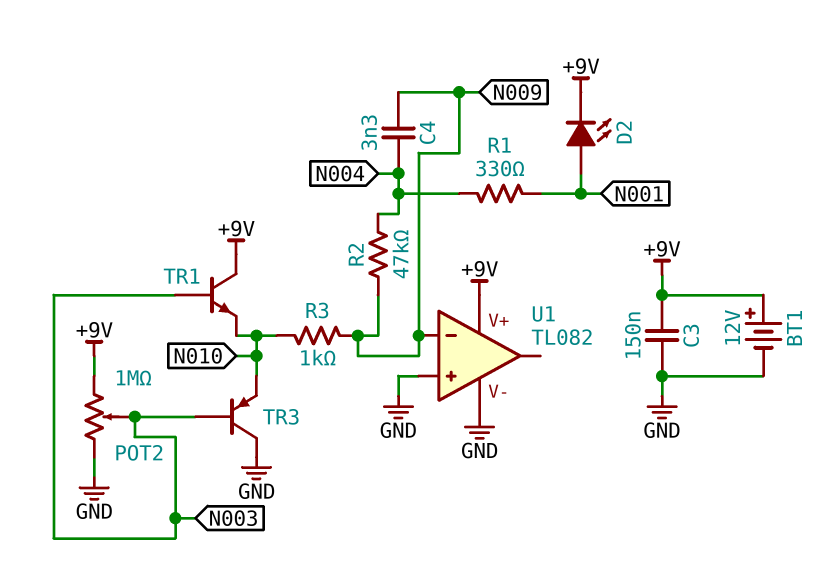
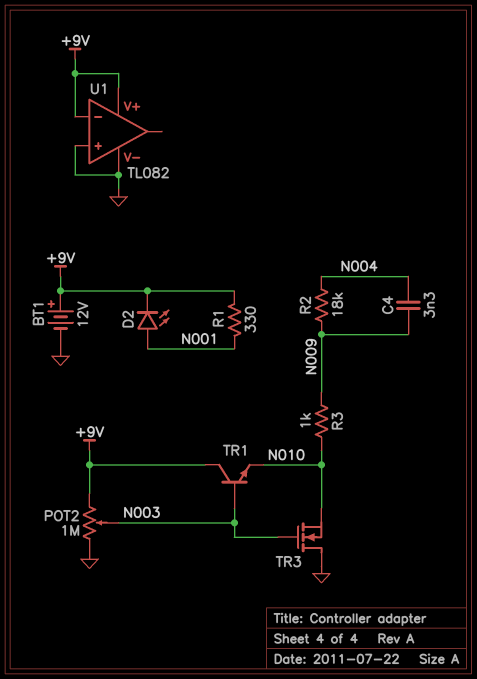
C3: 150nF (+9V, GND) -> none
R1: 330 (N001, N004) -> 330 (+9V, N001)
R2: 47k (N004, N009) -> 18k (N004, N009)
TR3: PNP (B N003, C GND, E N010) -> NMOS (G N003, D GND, S N010)
U1 pin in-: N009 -> +9V

